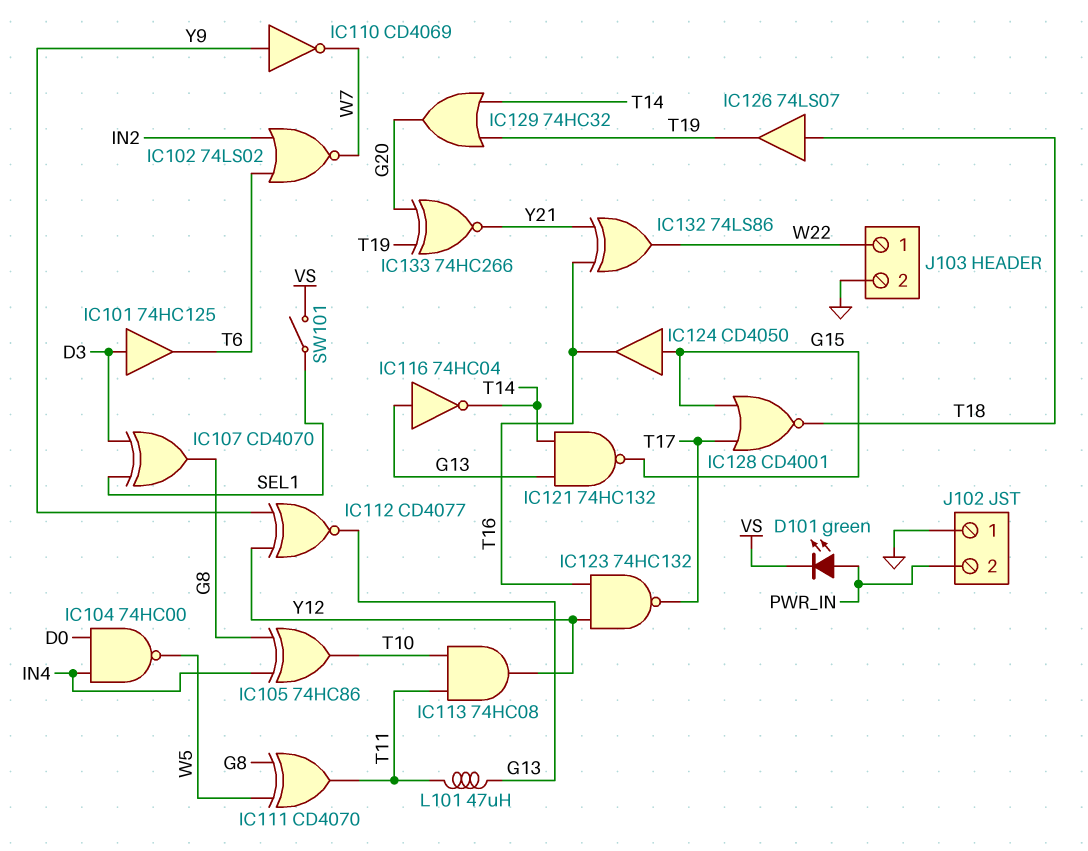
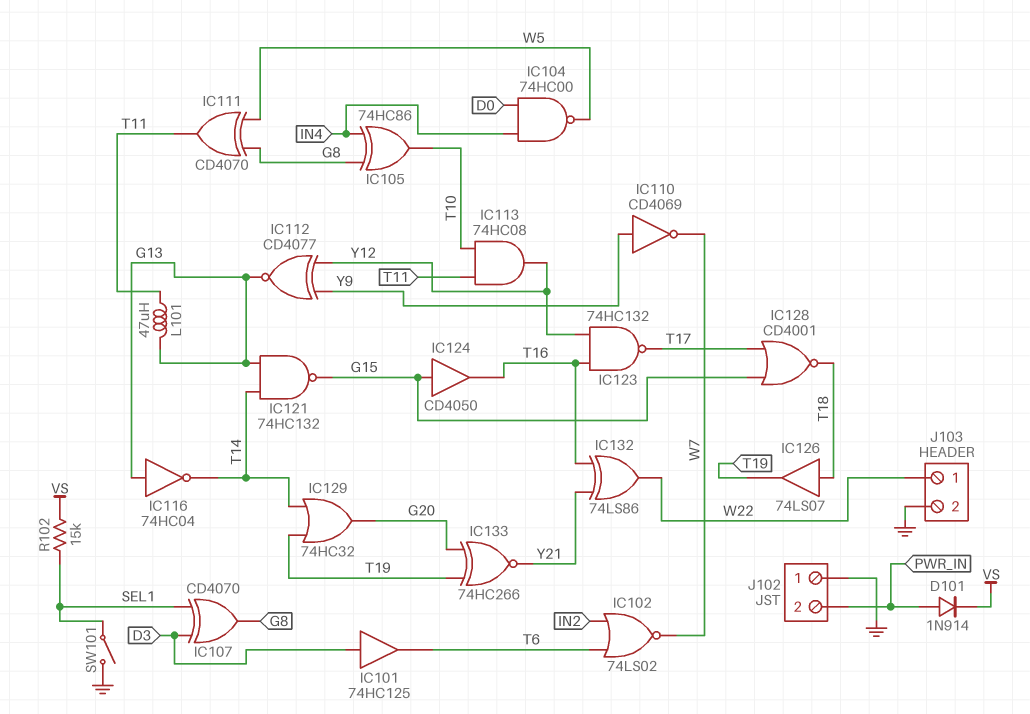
D101: LED green (A PWR_IN, K VS) -> diode 1N914 (A PWR_IN, K VS)
R102: none -> 15k (SEL1, VS)
SW101: switch (SEL1, VS) -> switch (GND, SEL1)

